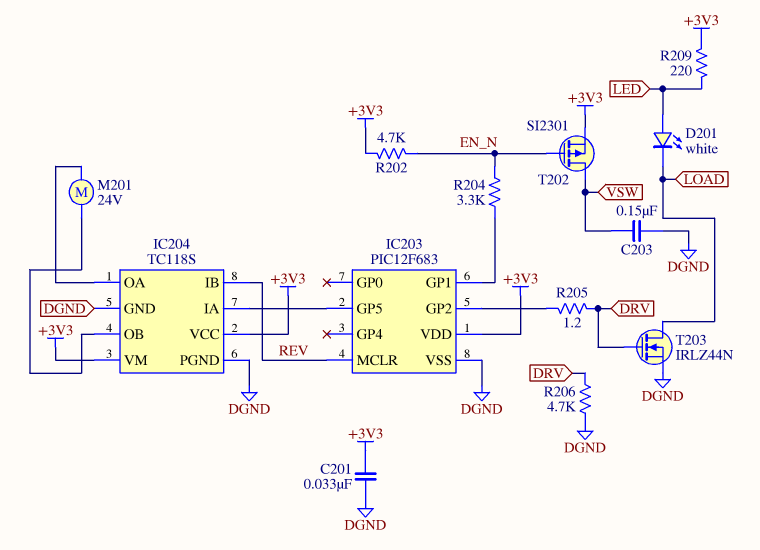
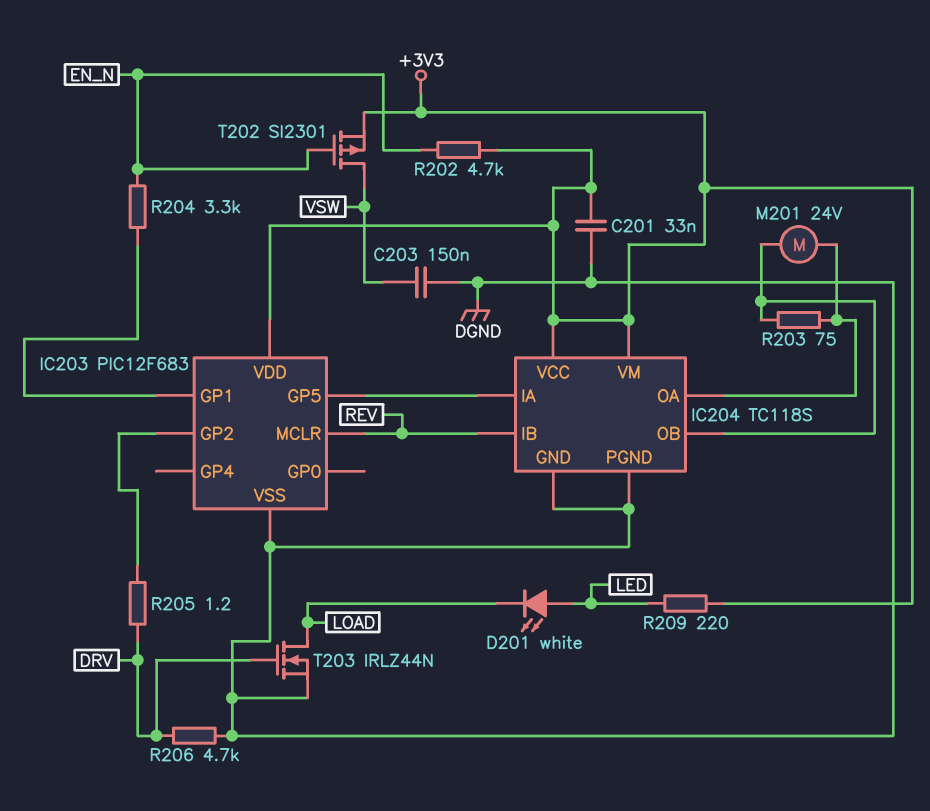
R203: none -> 75 (IC204/OA, IC204/OB)

